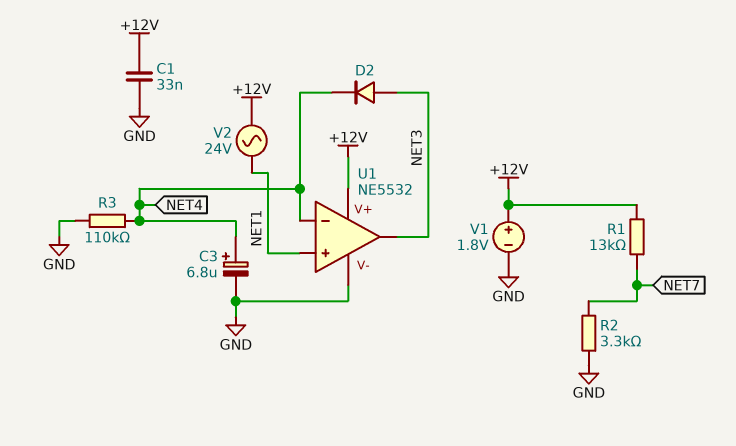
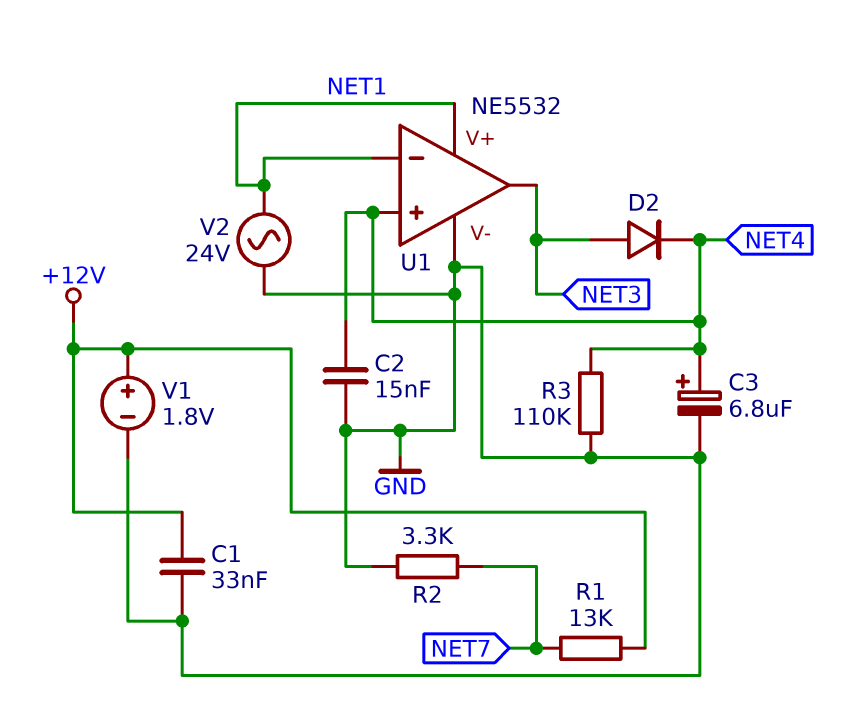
C2: none -> 15nF (GND, NET4)
U1 pin V+: +12V -> NET1
U1 pin in+: NET1 -> NET4
U1 pin in-: NET4 -> NET1
V2: AC 24V (+12V, NET1) -> AC 24V (GND, NET1)

